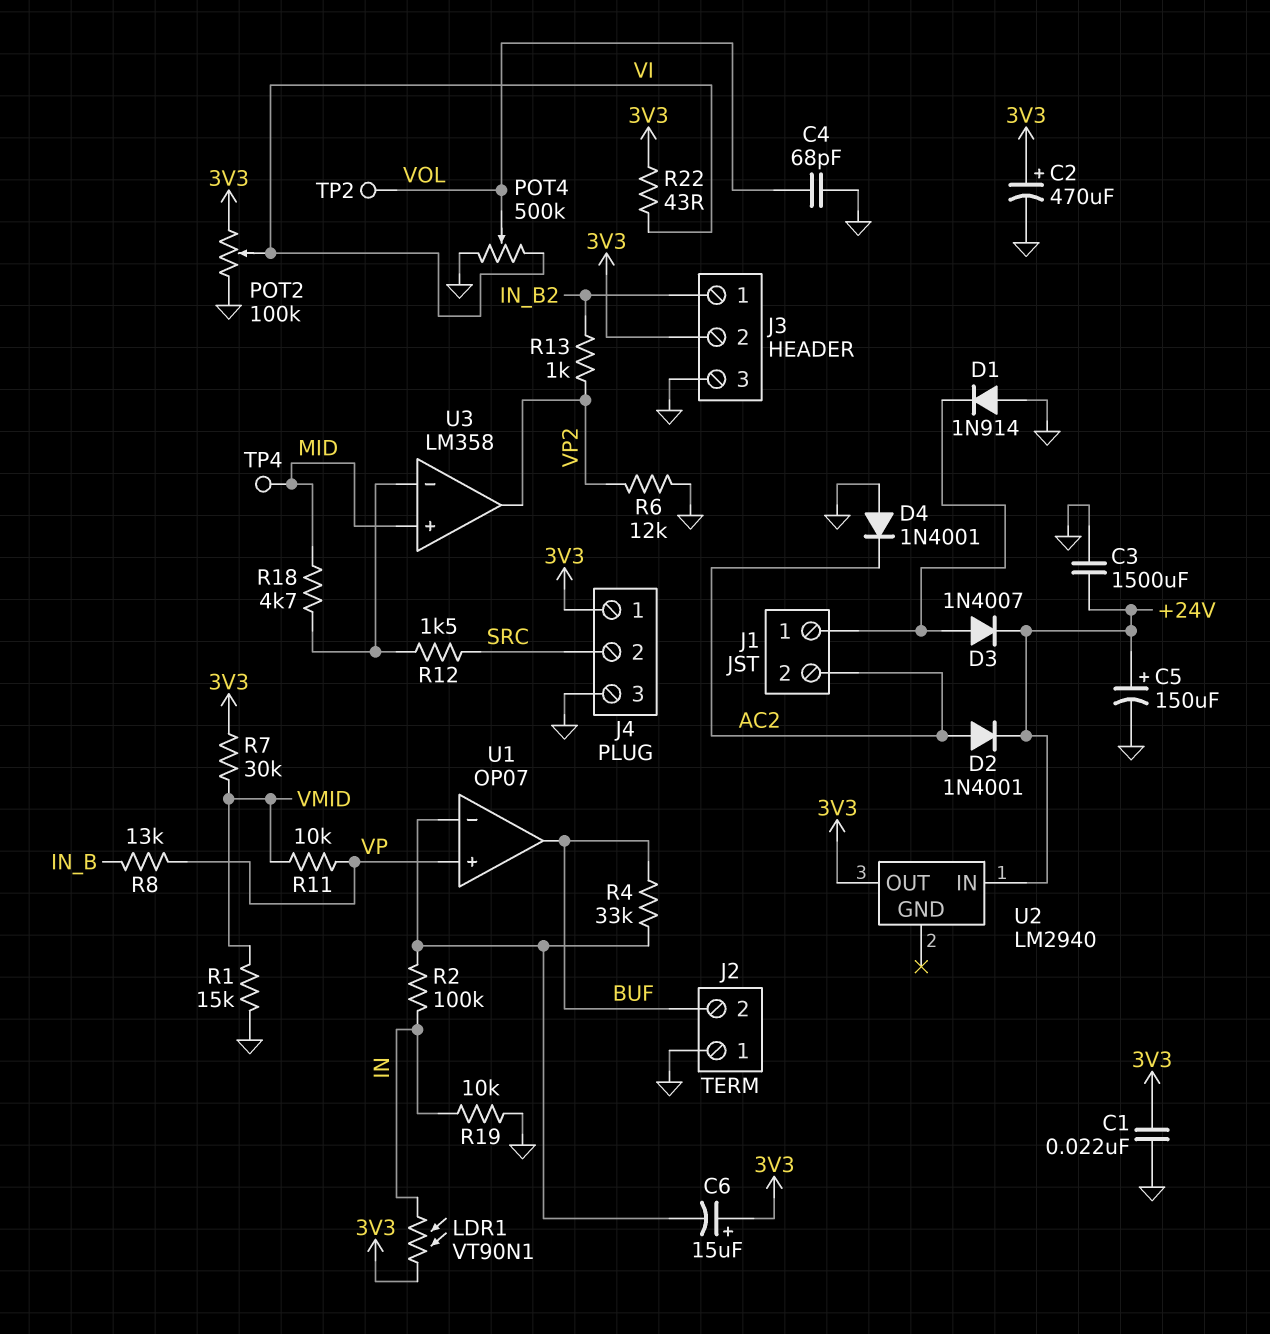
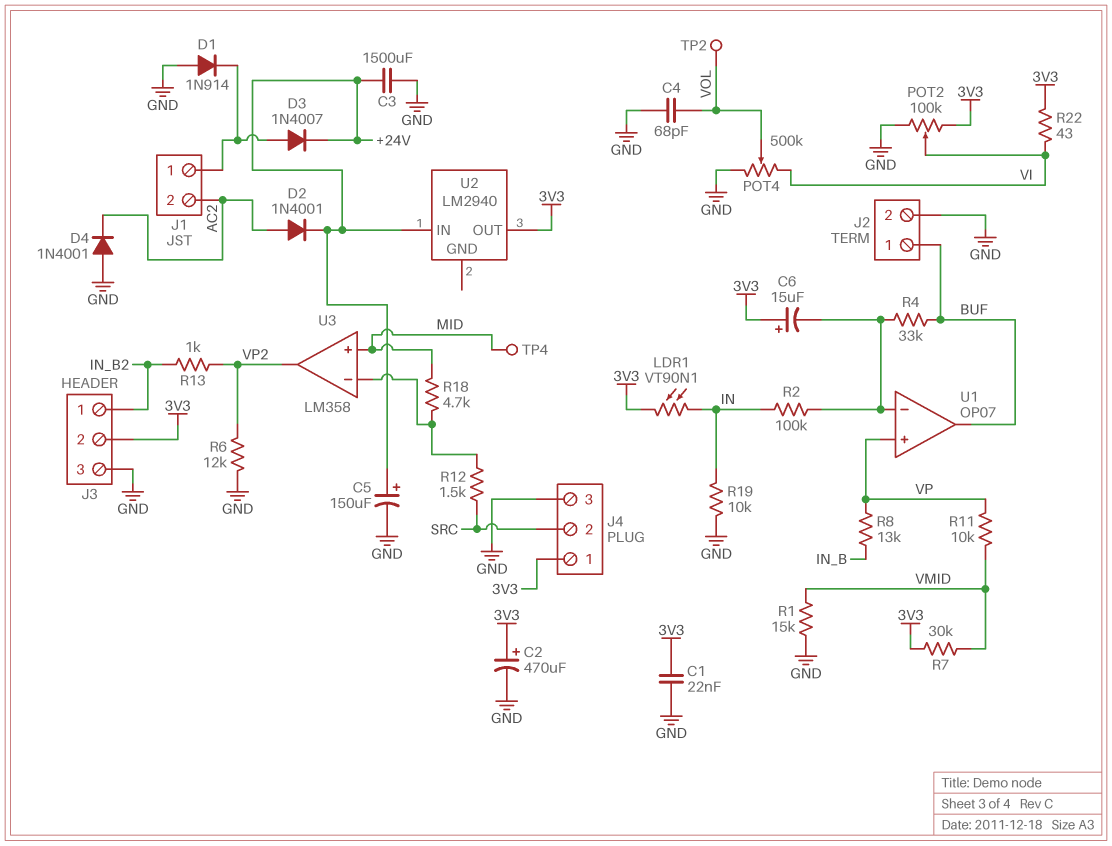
J2 pin 1: GND -> BUF
J2 pin 2: BUF -> GND

